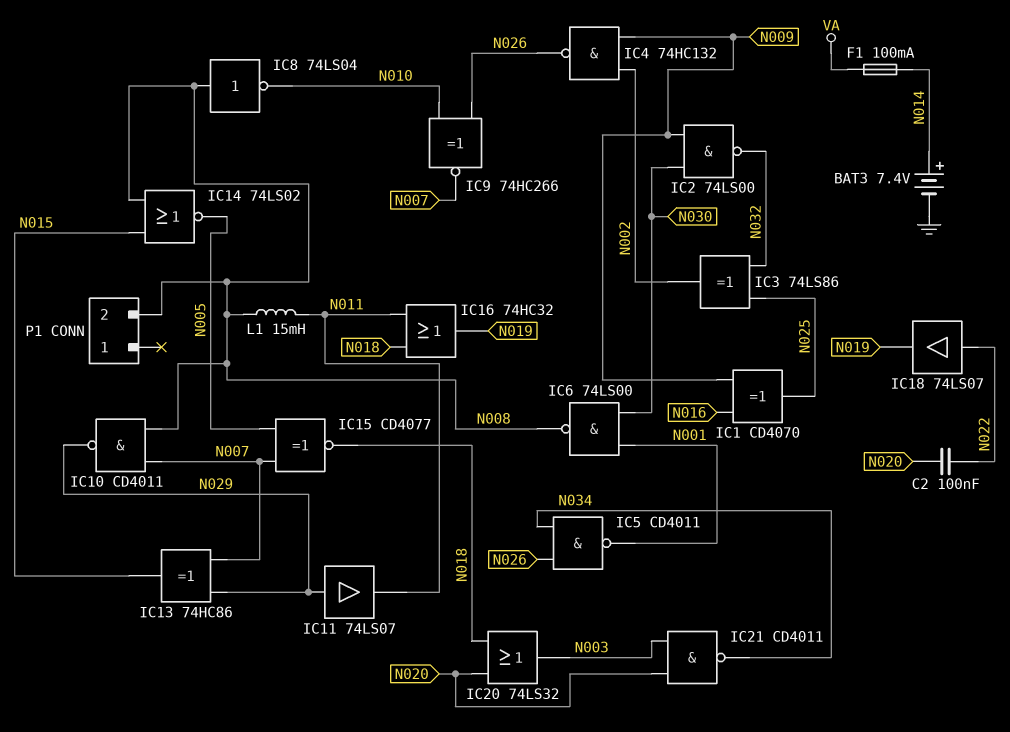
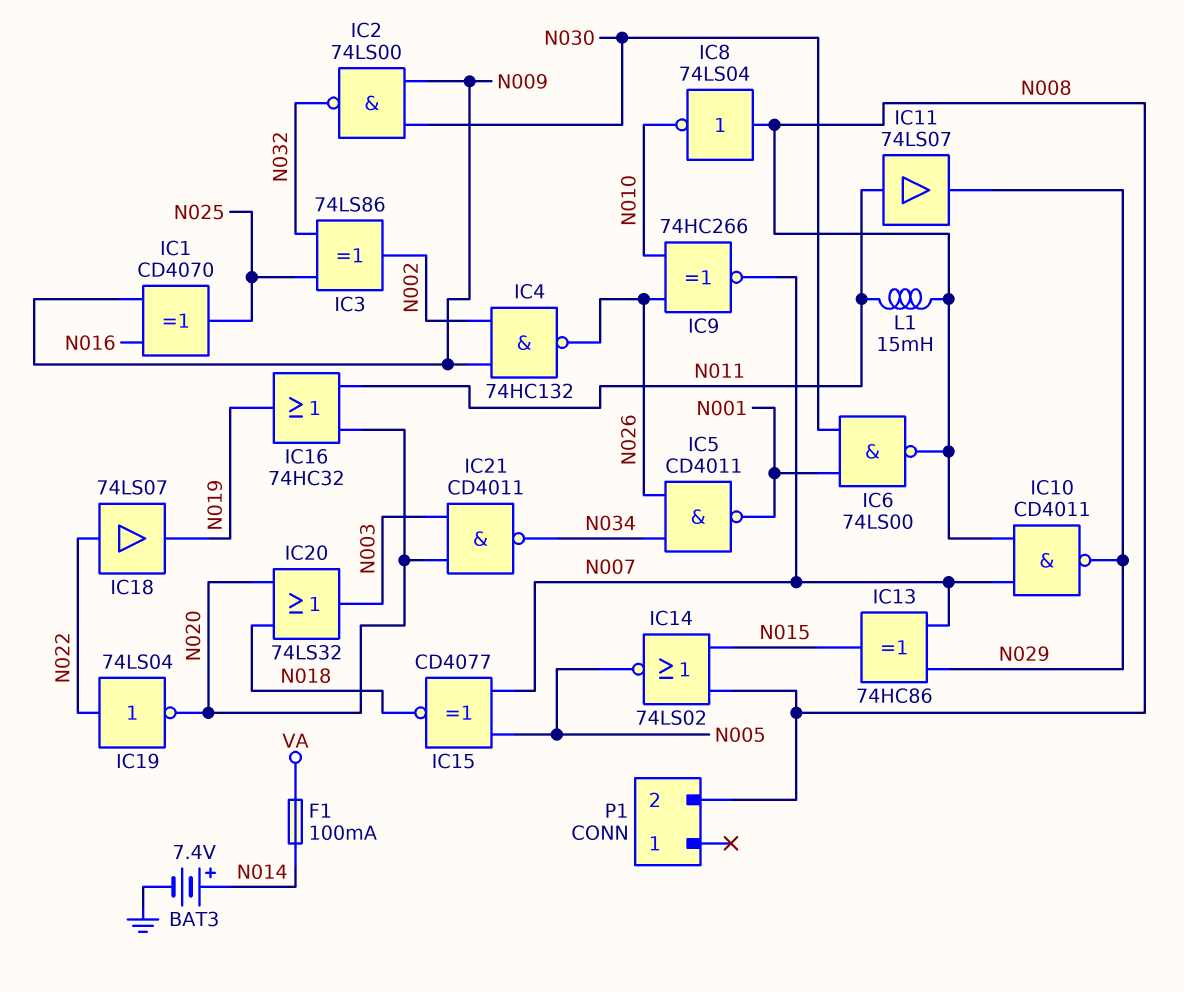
C2: 100nF (N020, N022) -> none
IC11: buffer 74LS07 (in N029, out N011) -> buffer 74LS07 (in N011, out N029)
IC16: OR 74HC32 (in N011, in N018, out N019) -> OR 74HC32 (in N011, in N020, out N019)
IC19: none -> NOT 74LS04 (in N022, out N020)

